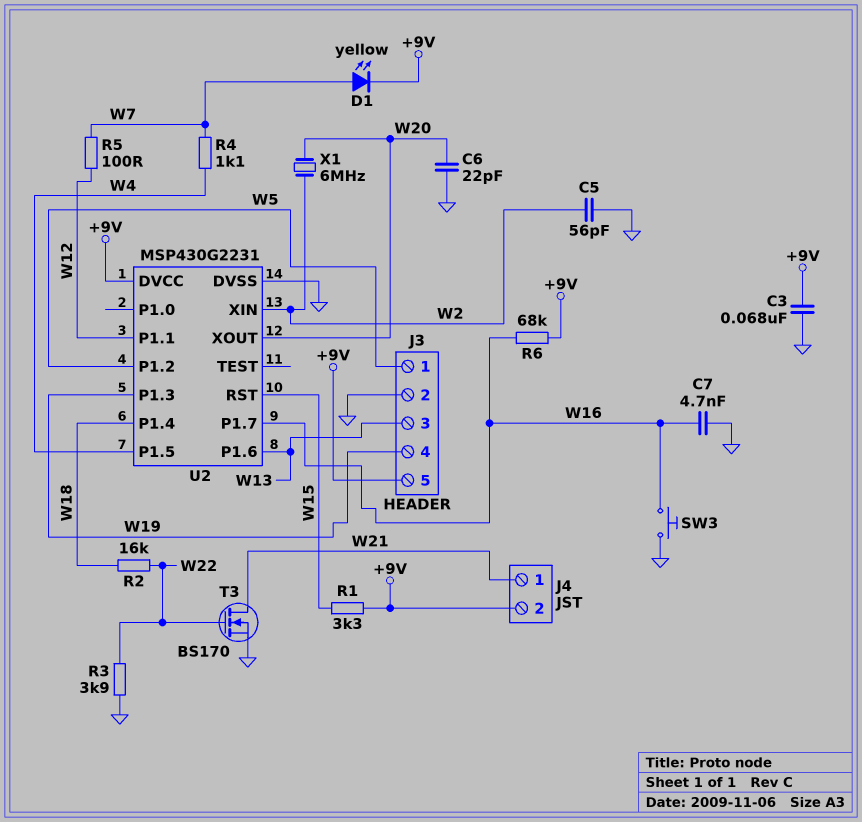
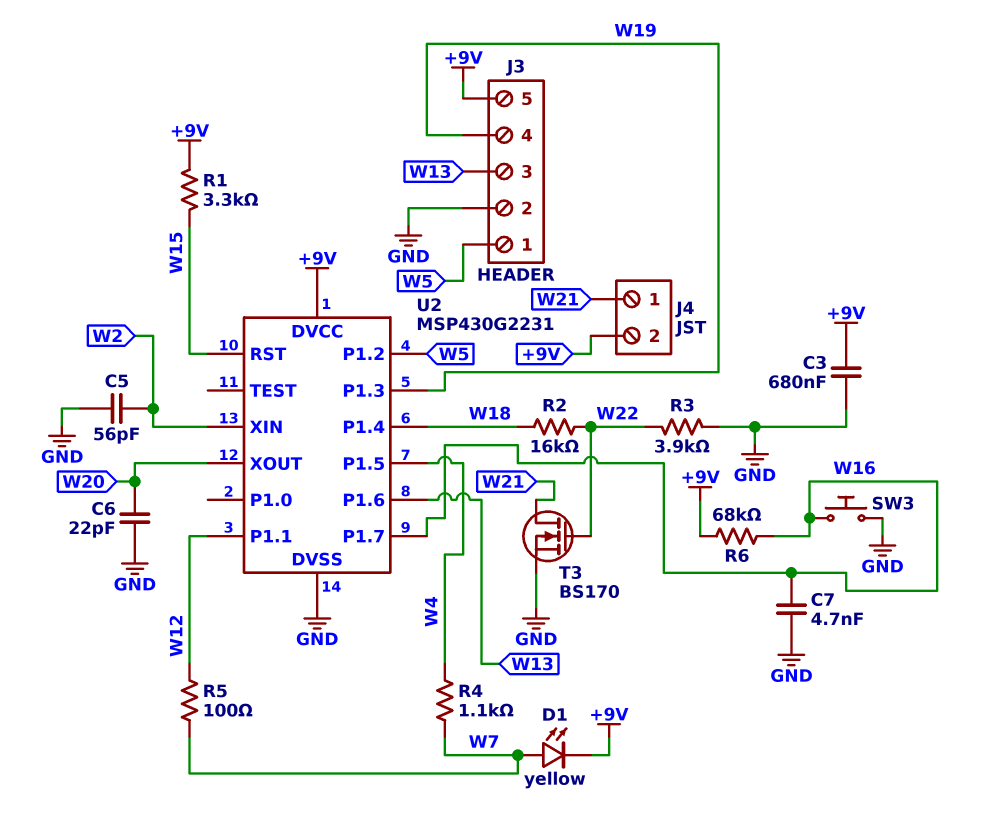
C3: 68nF (+9V, GND) -> 680nF (+9V, GND)
X1: 6MHz (W2, W20) -> none

